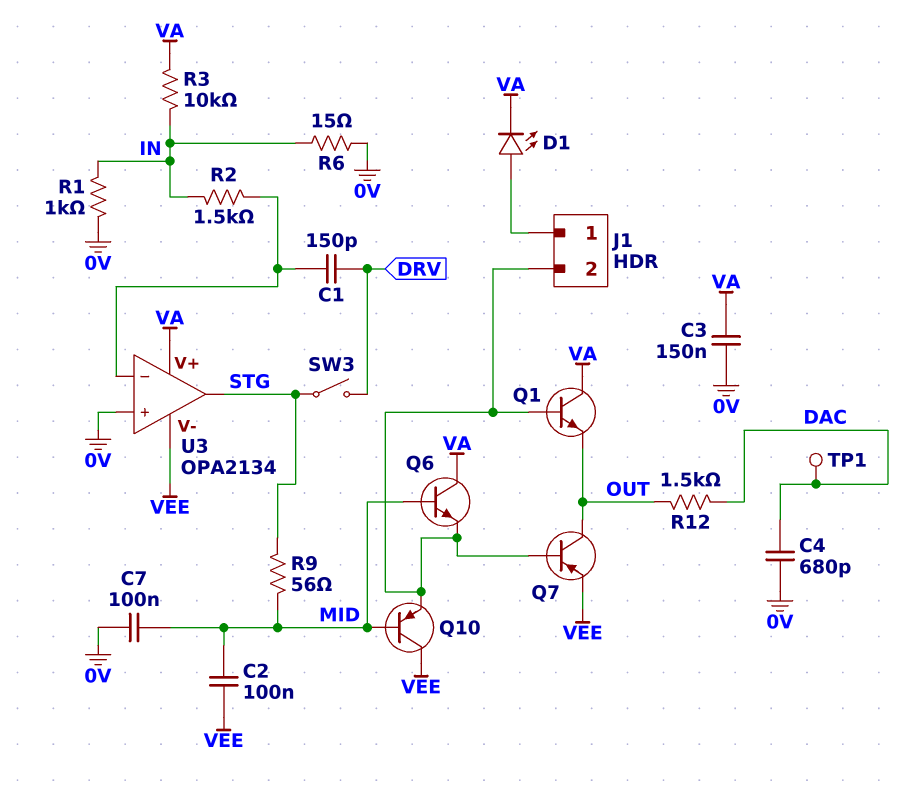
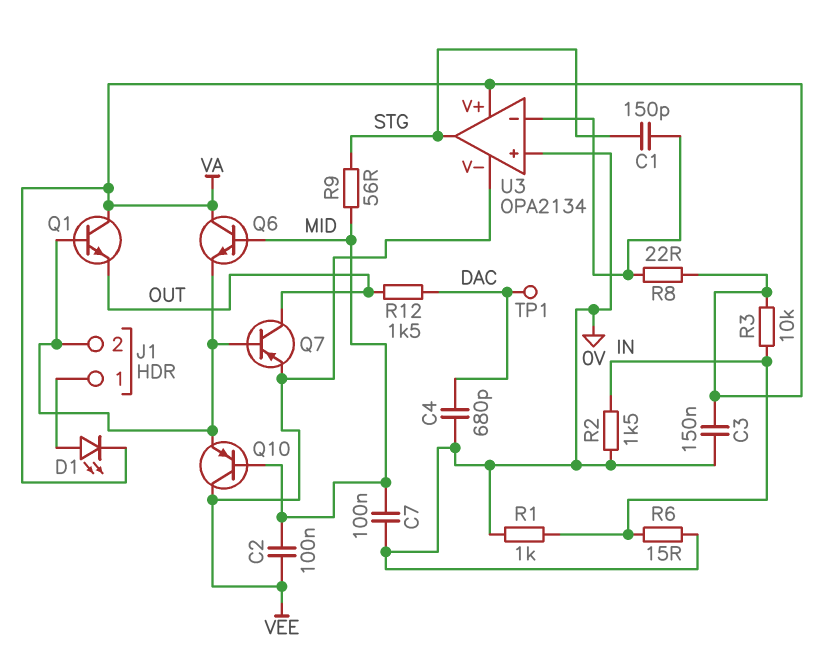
C1: 150pF (DRV, U3/in-) -> 150pF (STG, U3/in-)
R2: 1.5k (IN, U3/in-) -> 1.5k (0V, IN)
R8: none -> 22 (U3/in-, VA)
SW3: switch (DRV, STG) -> none

